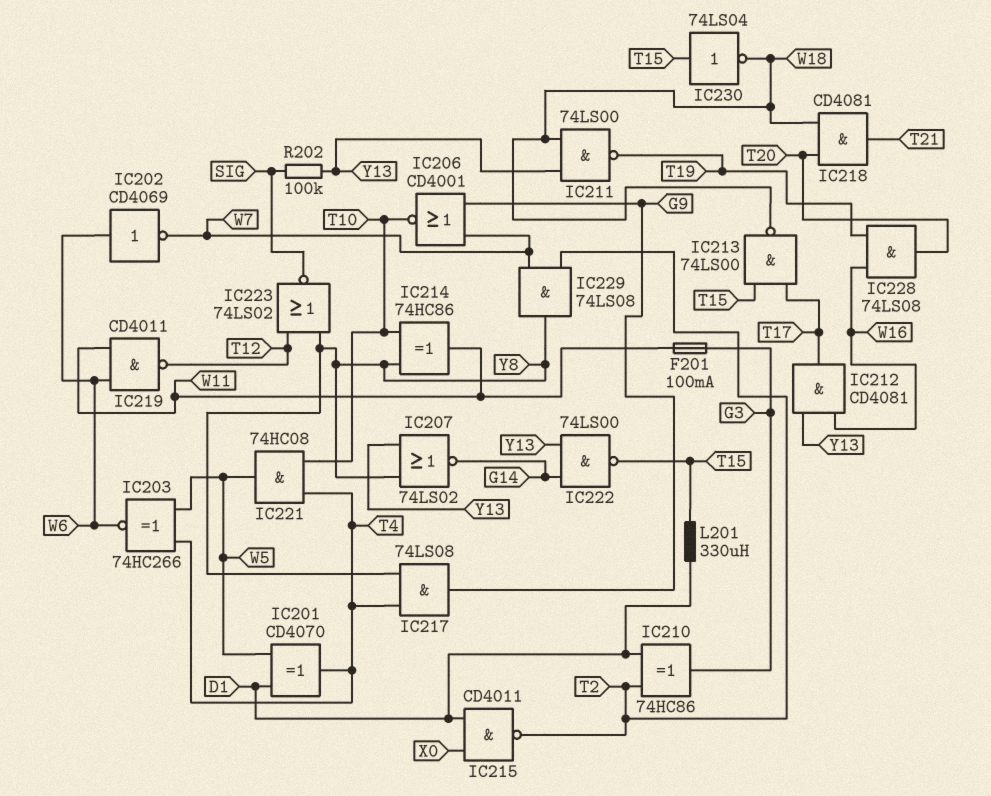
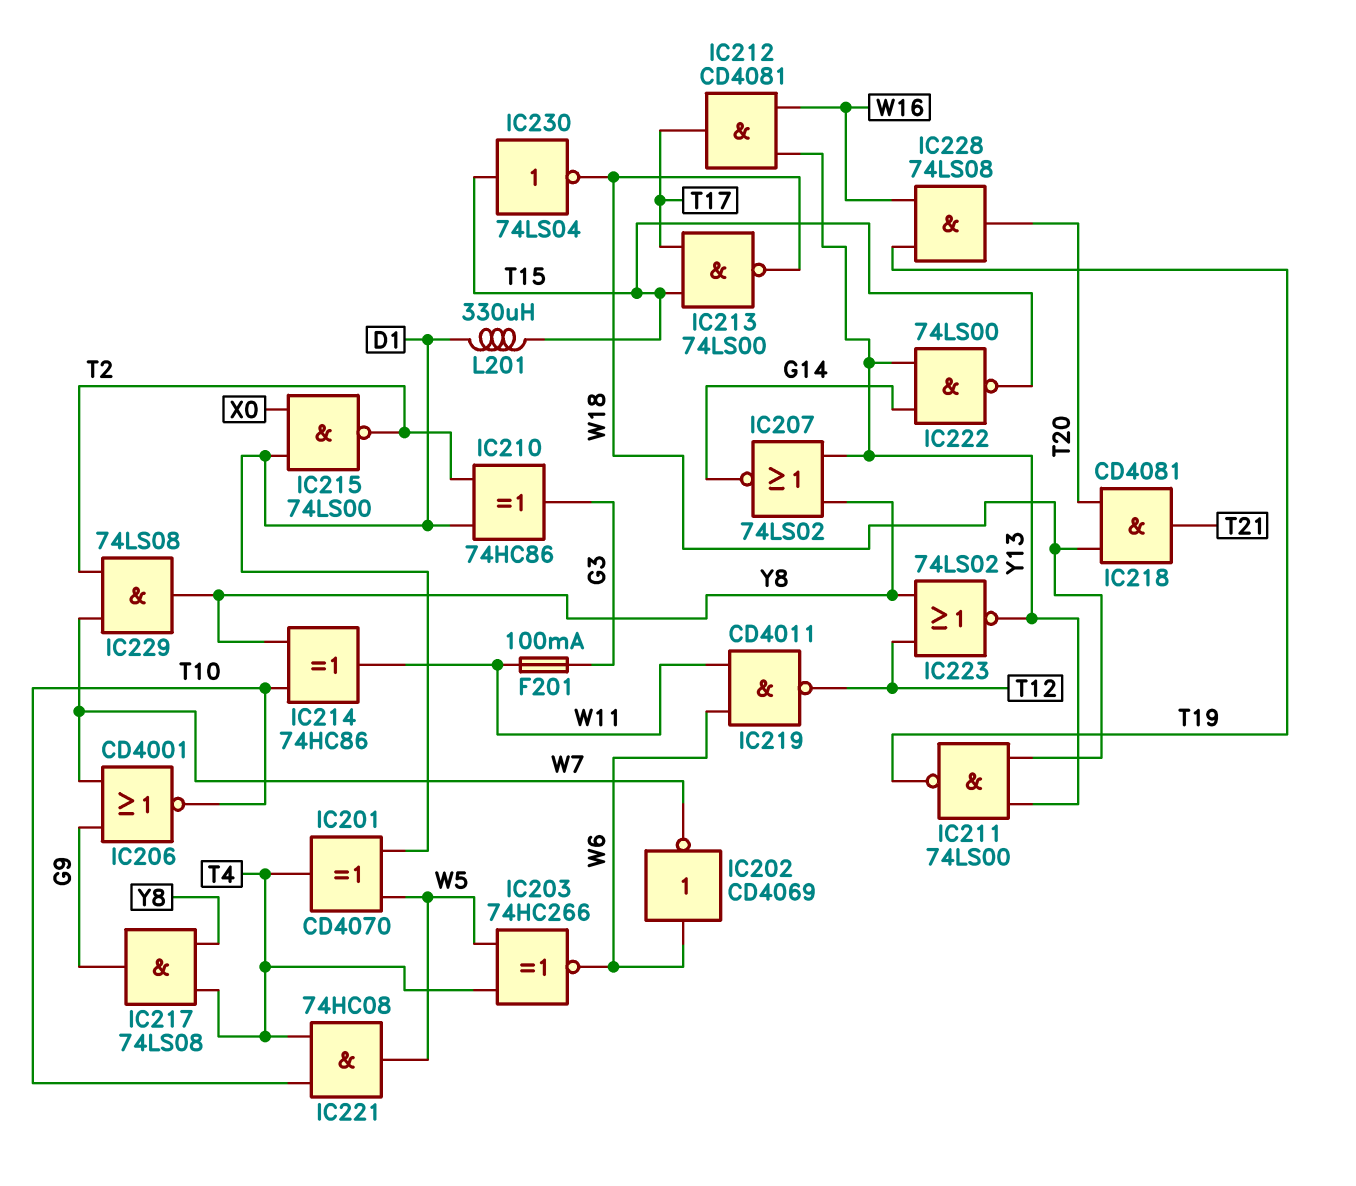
IC215: NAND CD4011 (in D1, in X0, out T2) -> NAND 74LS00 (in D1, in X0, out T2)
IC223: NOR 74LS02 (in T12, in Y8, out SIG) -> NOR 74LS02 (in T12, in Y8, out Y13)
R202: 100k (SIG, Y13) -> none

